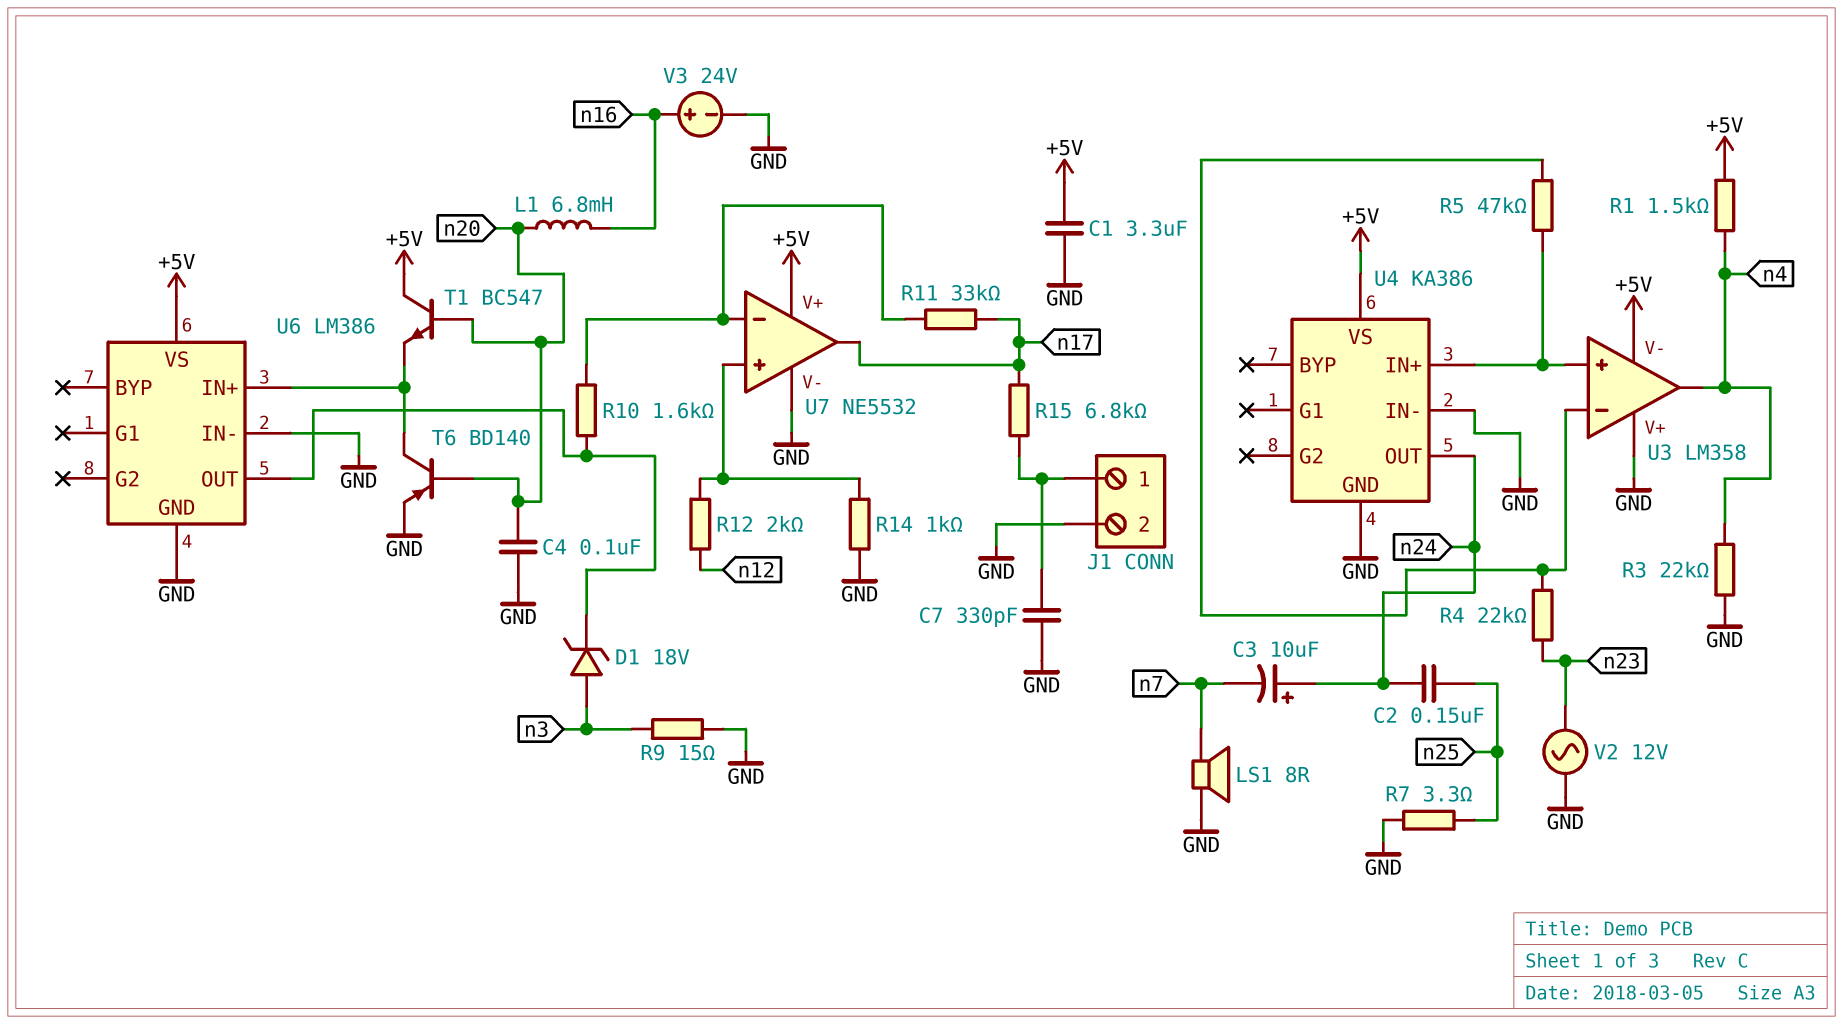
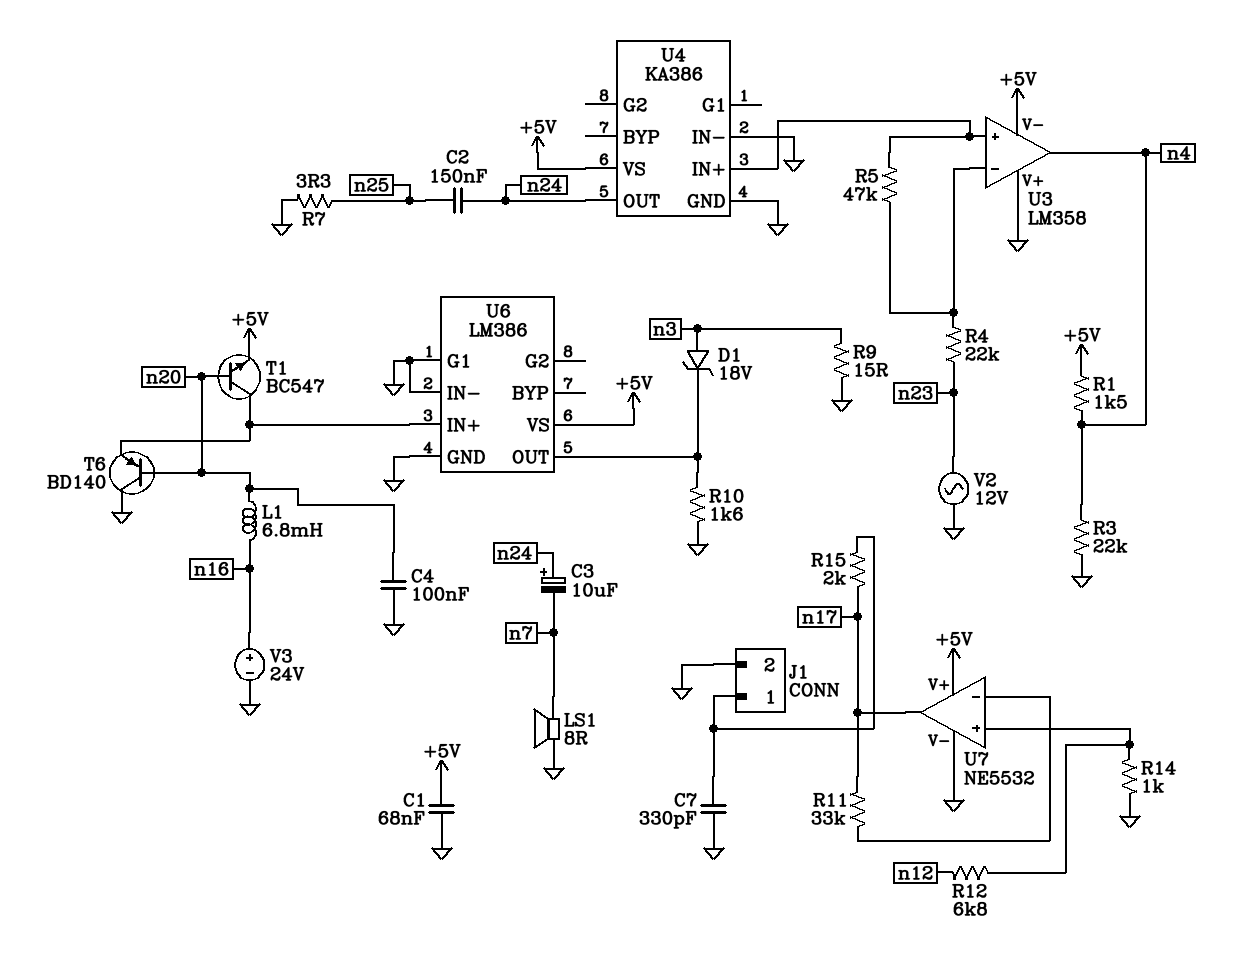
C1: 3.3uF (+5V, GND) -> 68nF (+5V, GND)
R10: 1.6k (U6/OUT, U7/in-) -> 1.6k (GND, U6/OUT)
R12: 2k (U7/in+, n12) -> 6.8k (U7/in+, n12)
R15: 6.8k (J1/1, n17) -> 2k (J1/1, n17)
T1: NPN BC547 (B n20, C +5V, E U6/IN+) -> NPN BC547 (B n20, C U6/IN+, E +5V)
T6: PNP BD140 (B n20, C U6/IN+, E GND) -> PNP BD140 (B n20, C GND, E U6/IN+)
U6 pin G1: none -> GND

